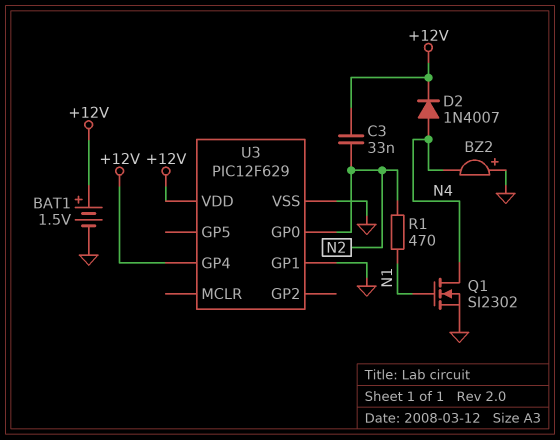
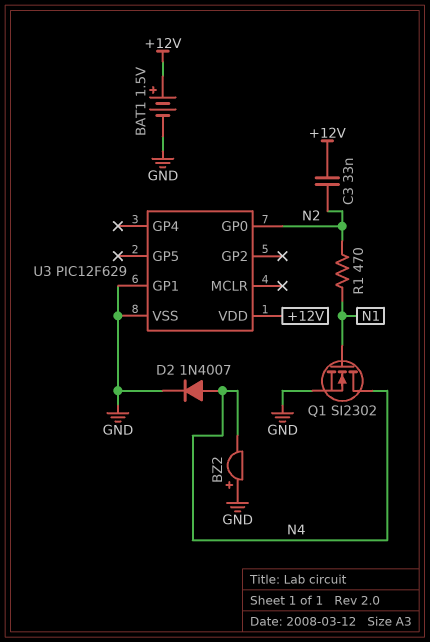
D2: diode 1N4007 (A N4, K +12V) -> diode 1N4007 (A N4, K GND)
U3 pin GP4: +12V -> none

